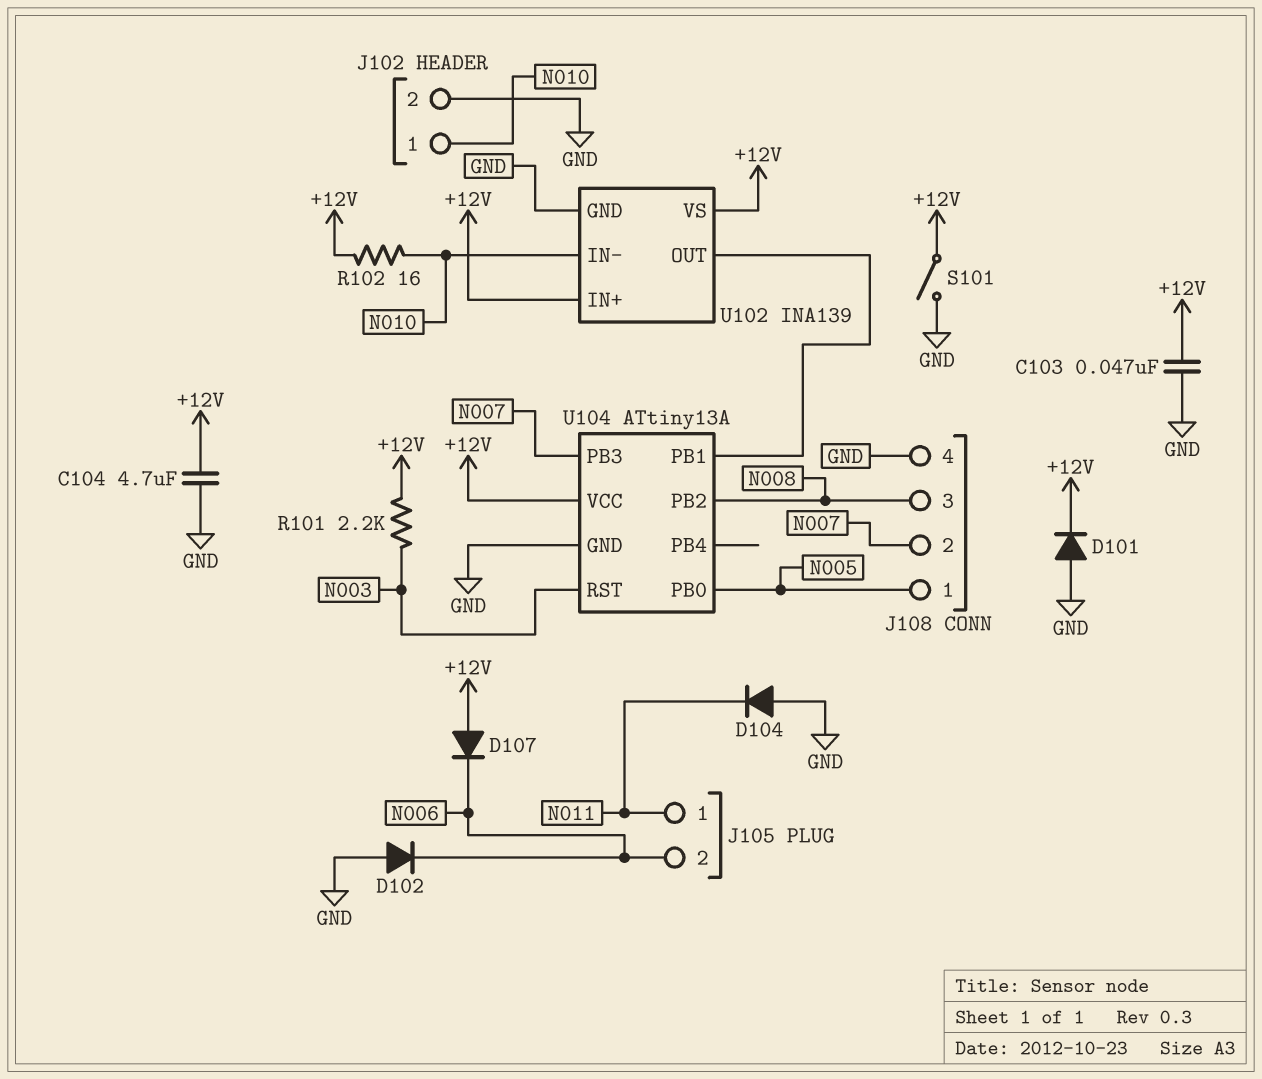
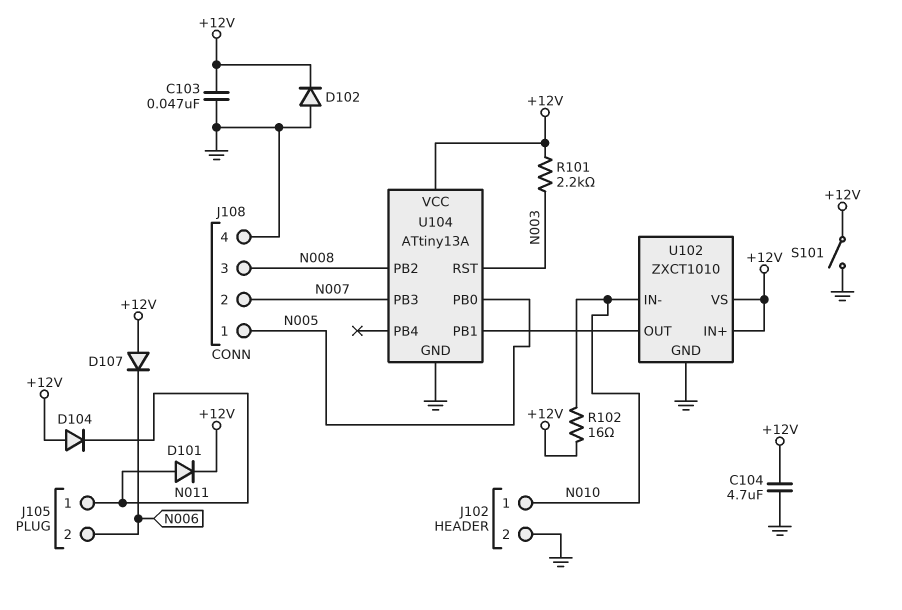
D101: diode (A GND, K +12V) -> diode (A N011, K +12V)
D102: diode (A GND, K N006) -> diode (A GND, K +12V)
D104: diode (A GND, K N011) -> diode (A +12V, K N011)
U102: INA139 -> ZXCT1010

